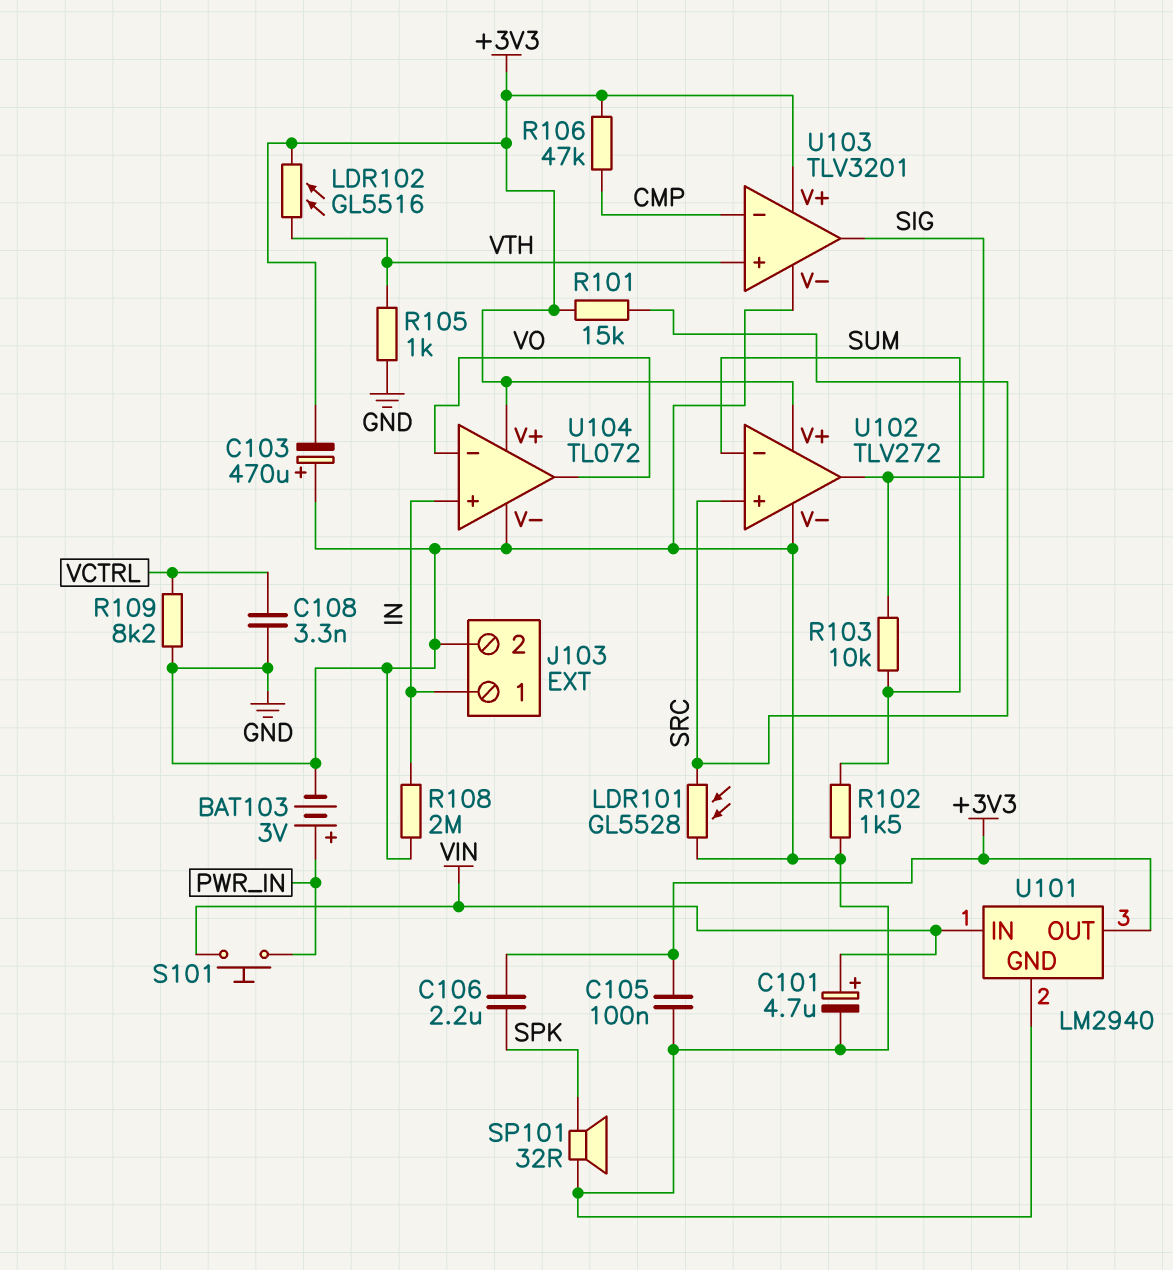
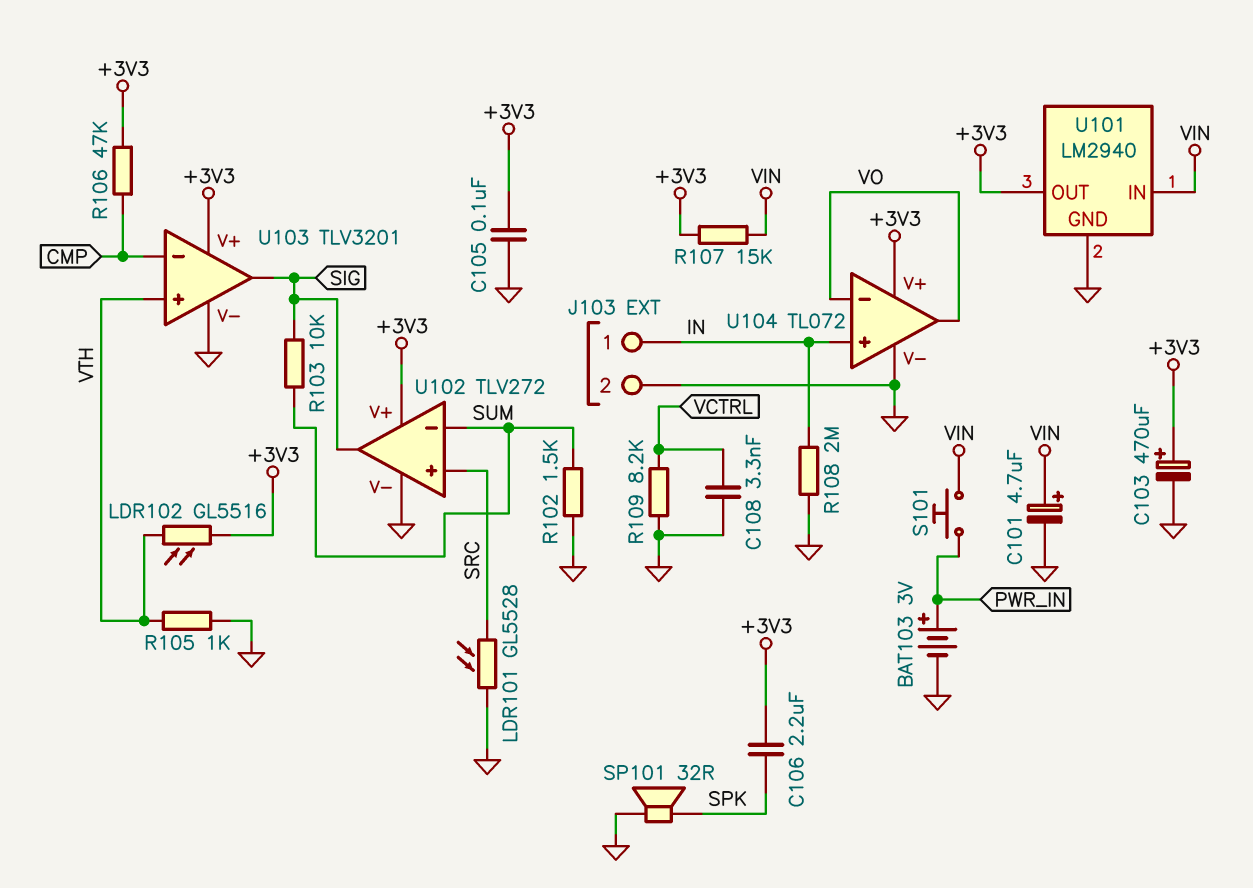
C103: 470uF (plus GND, minus +3V3) -> 470uF (plus +3V3, minus GND)
R101: 15k (+3V3, SRC) -> none
R107: none -> 15k (+3V3, VIN)

